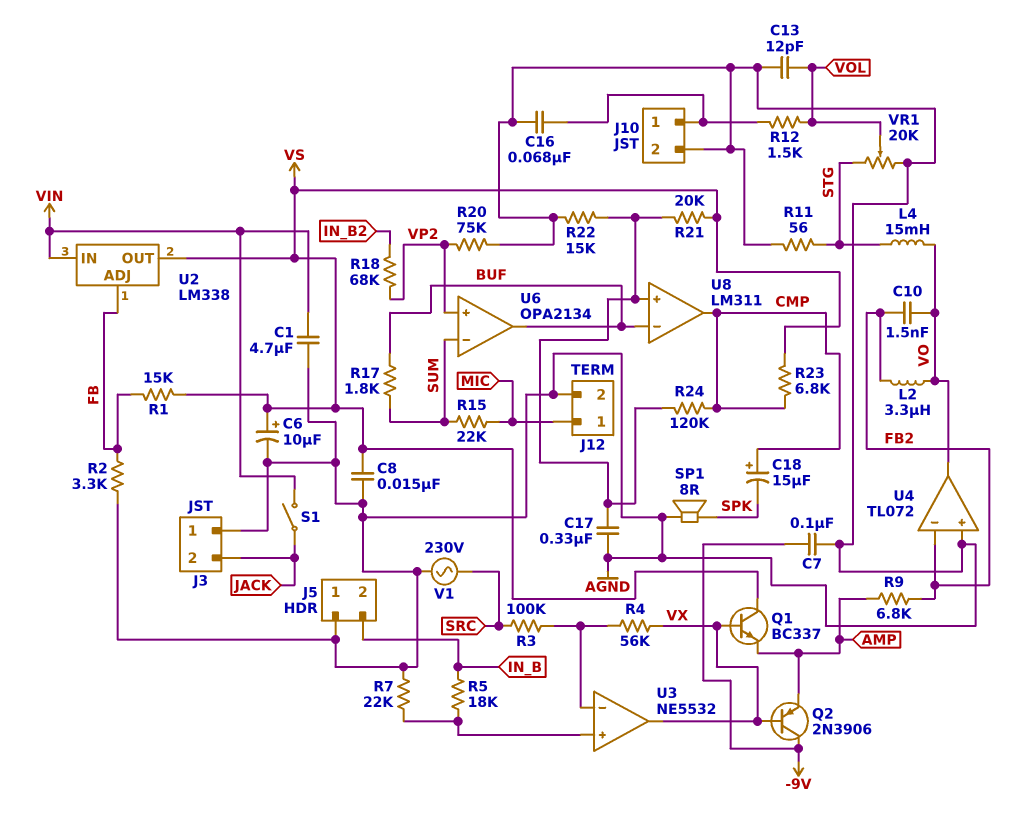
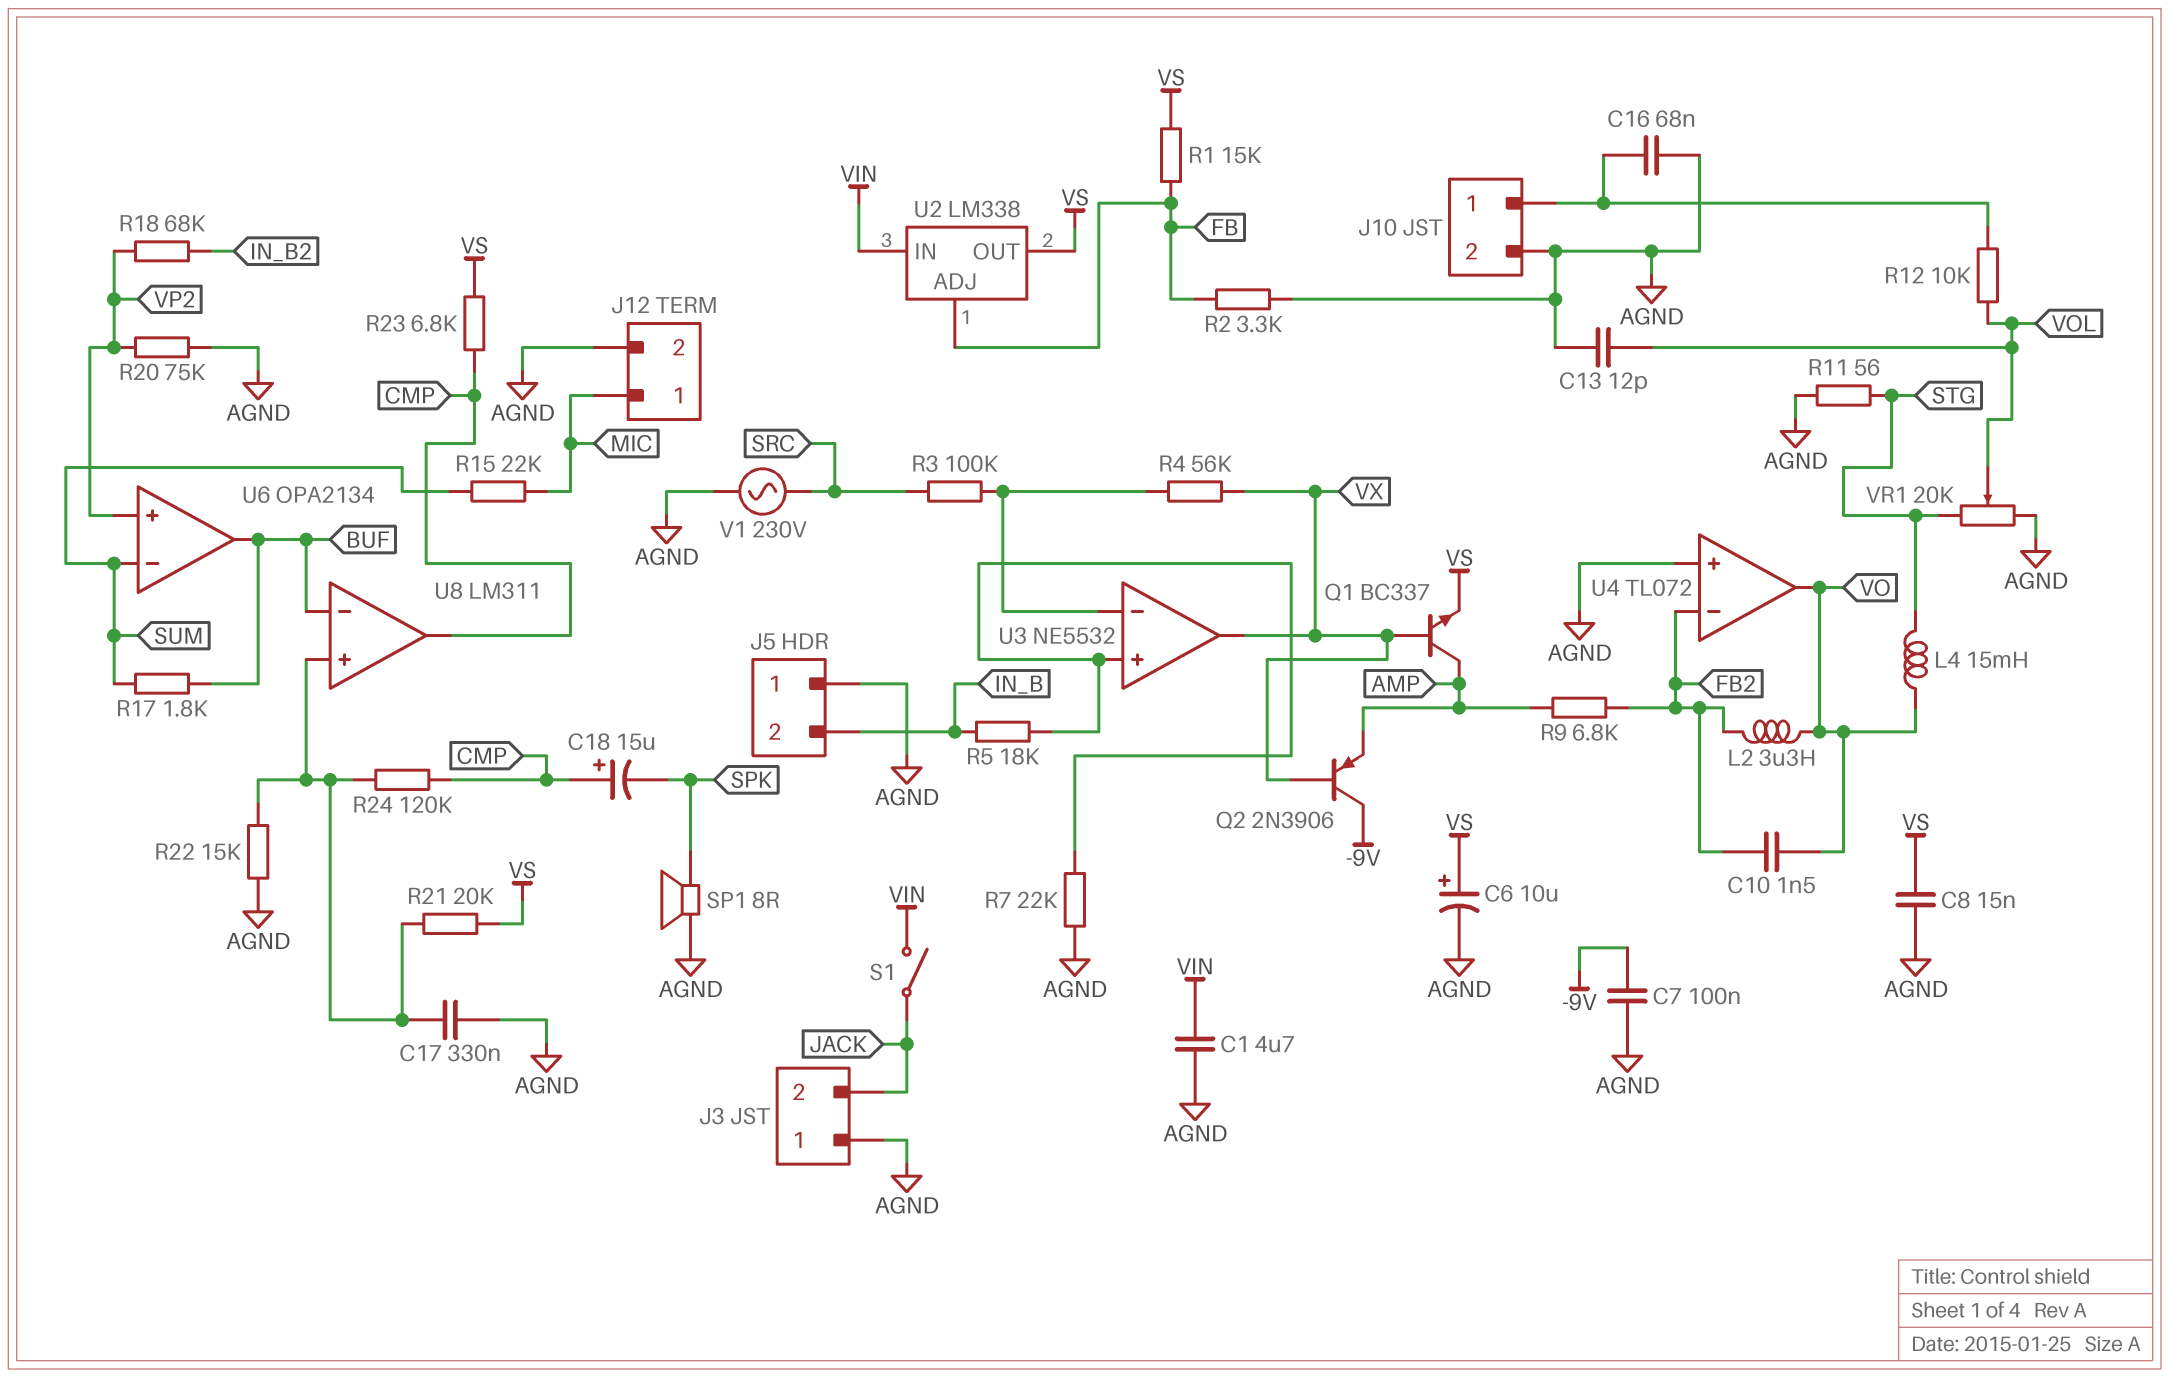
Q1: NPN BC337 (B VX, C VS, E AMP) -> NPN BC337 (B VX, C AMP, E VS)
R12: 1.5k (J10/1, VOL) -> 10k (J10/1, VOL)

